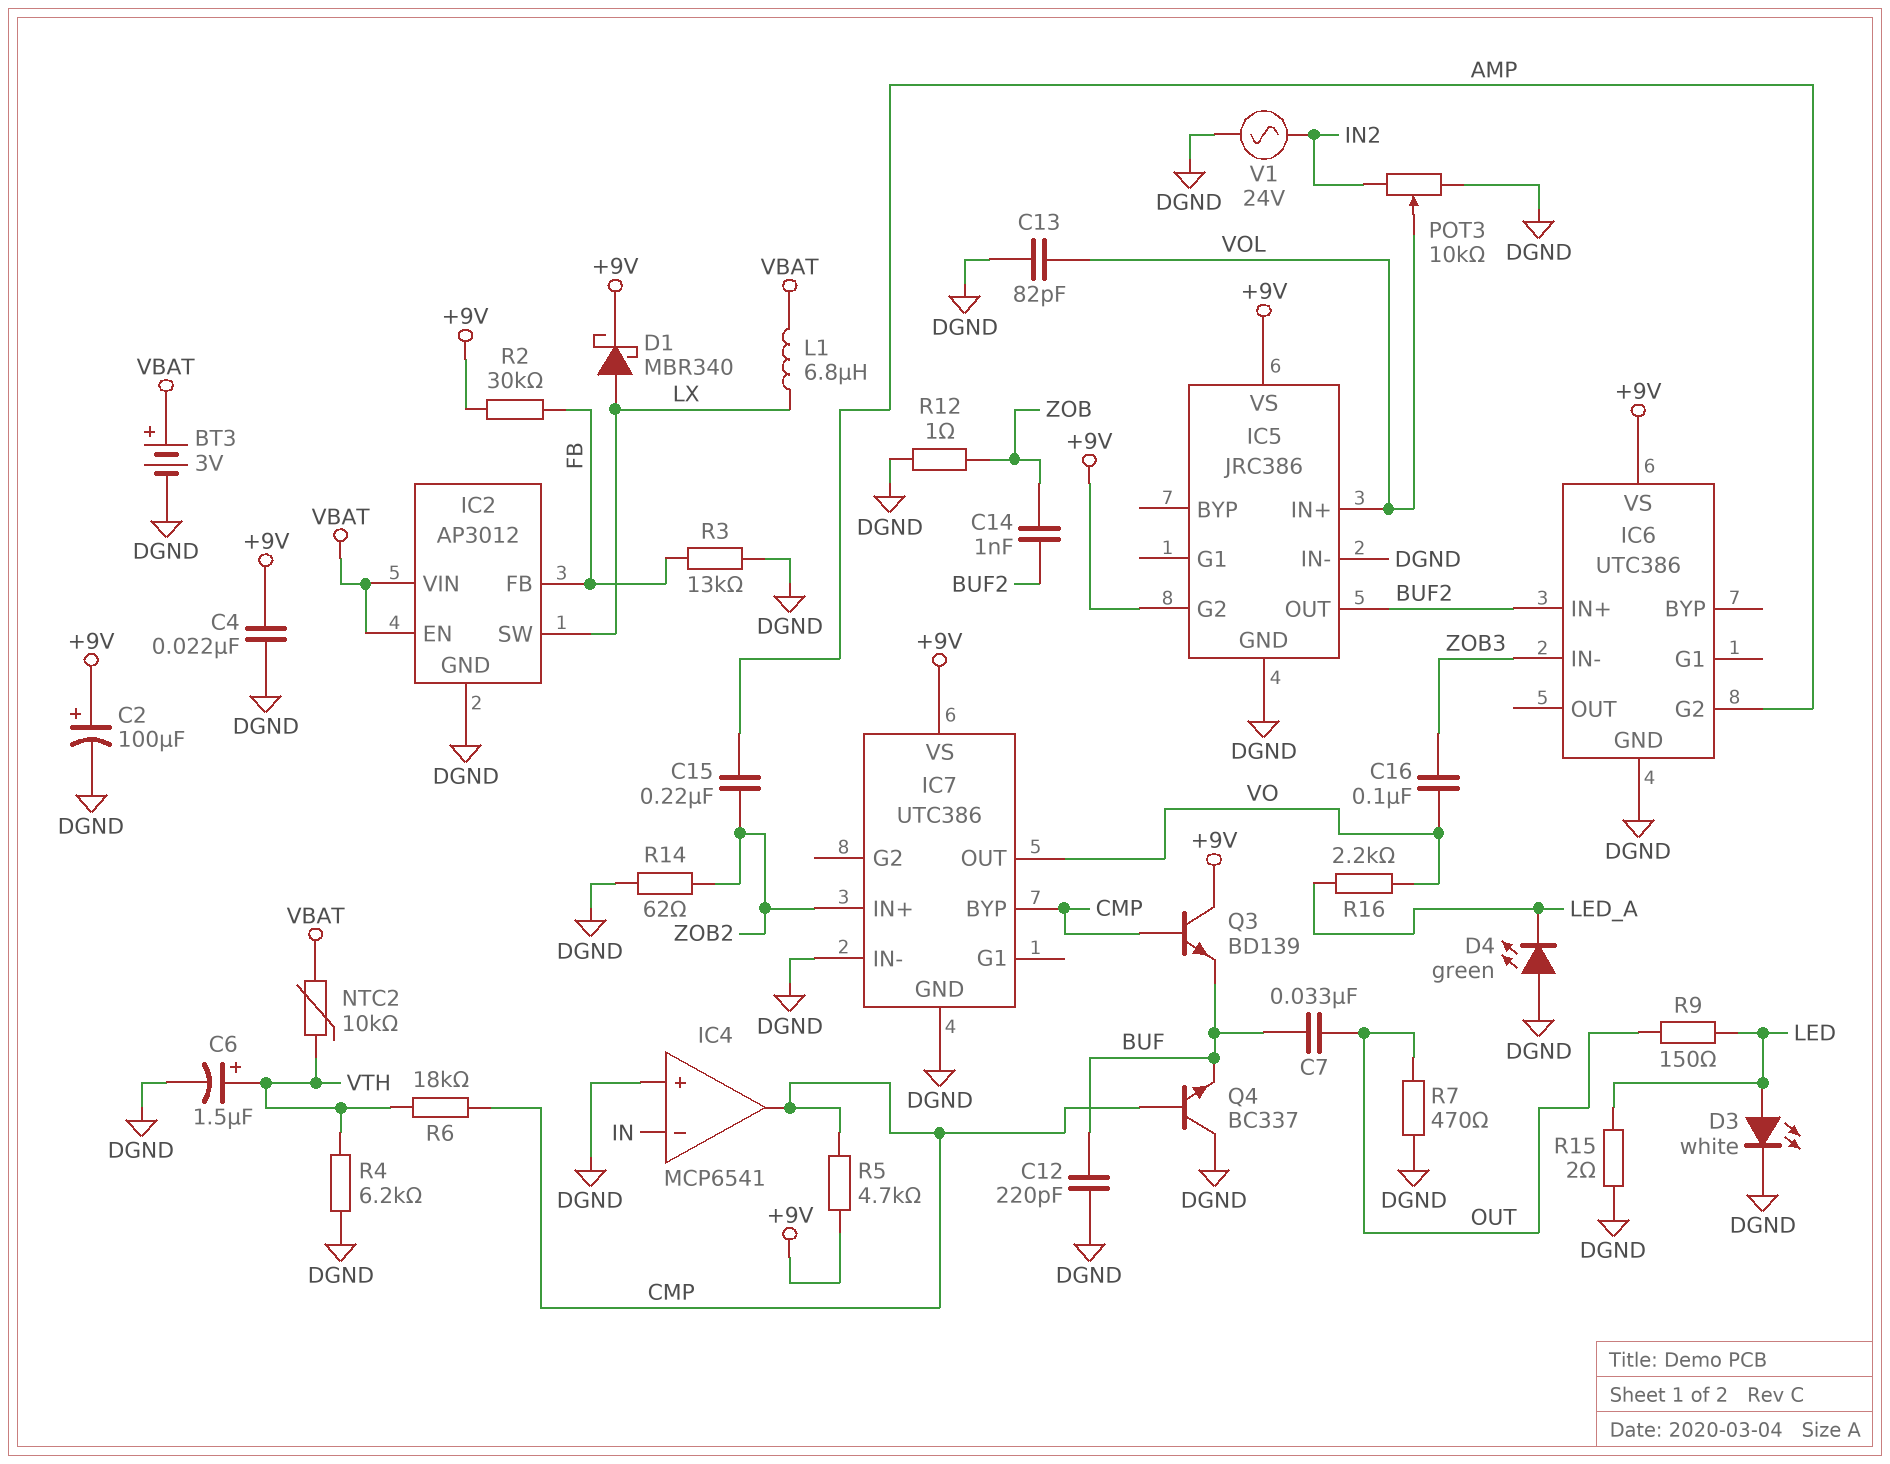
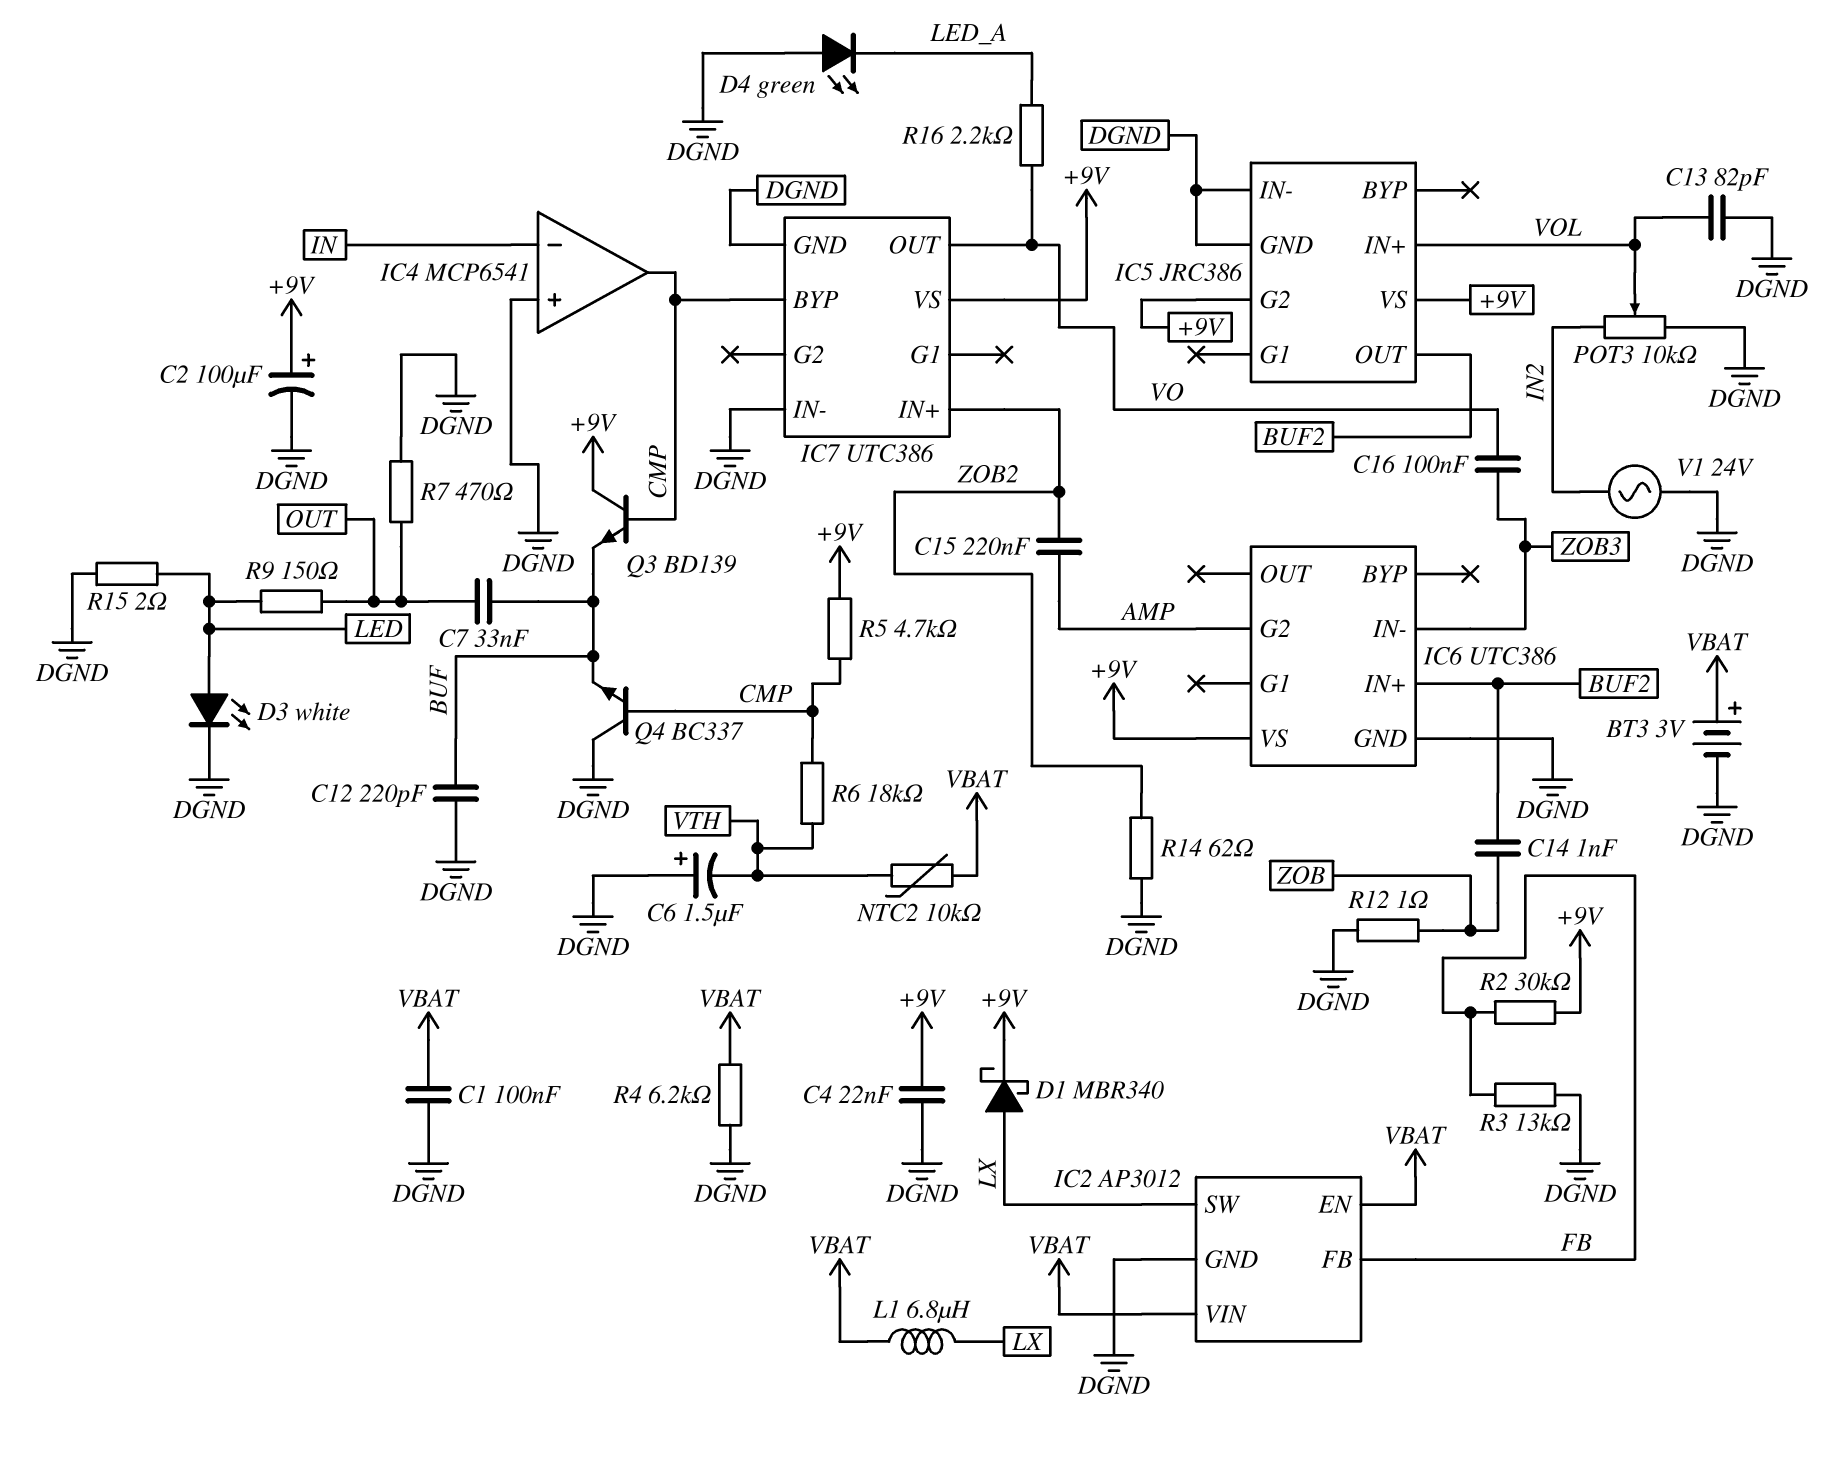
C1: none -> 100nF (DGND, VBAT)
C6: 1.5uF (plus VTH, minus DGND) -> 1.5uF (plus DGND, minus VTH)
R4: 6.2k (DGND, VTH) -> 6.2k (DGND, VBAT)

